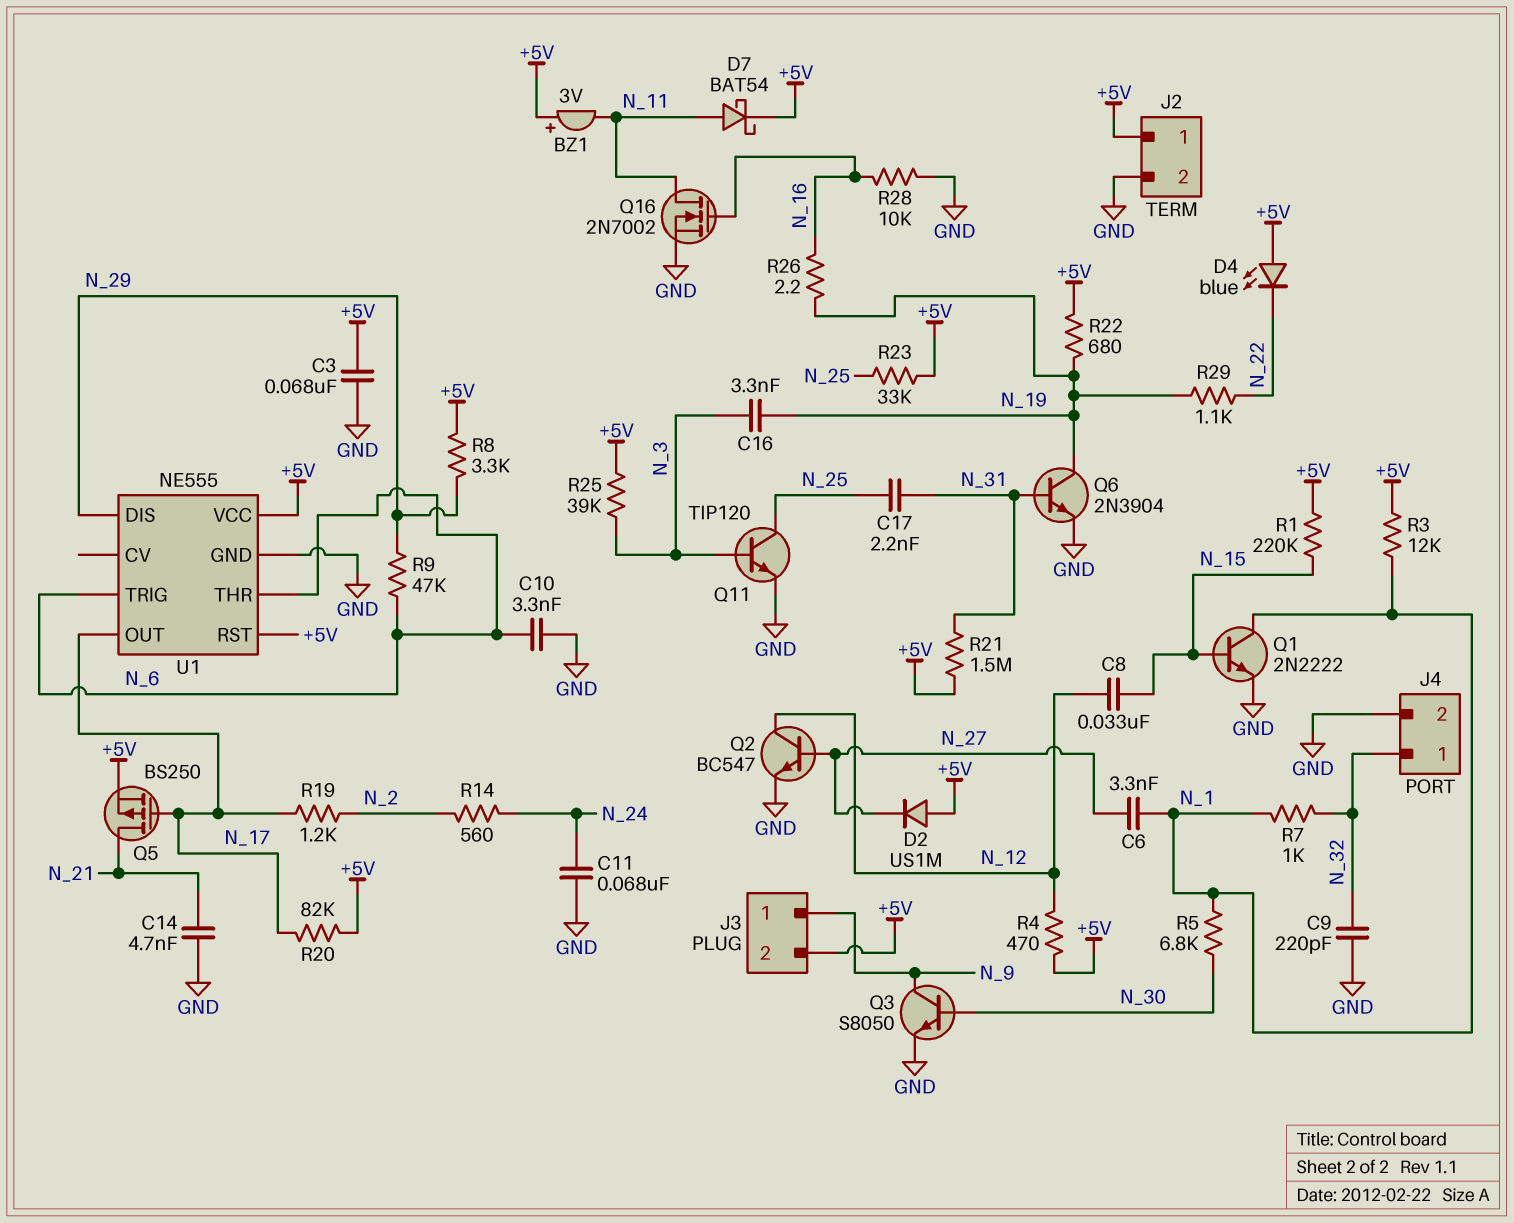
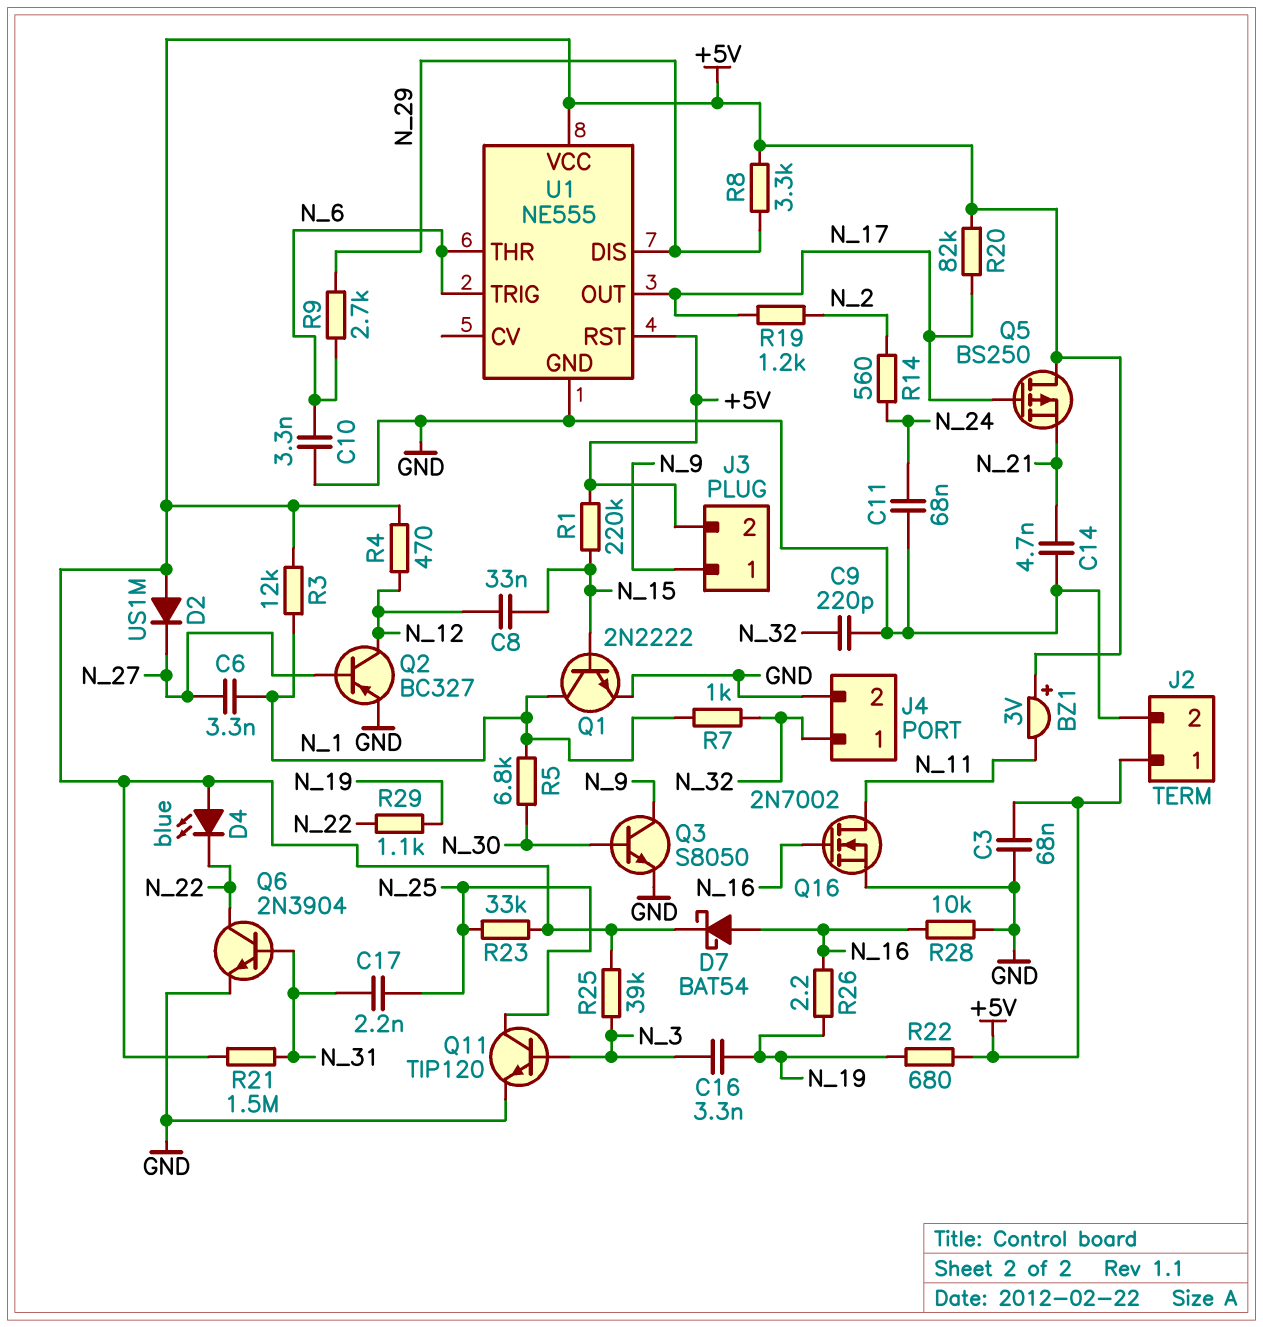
D7: schottky BAT54 (A N_11, K +5V) -> schottky BAT54 (A N_16, K +5V)
Q2: NPN BC547 (B N_27, C N_12, E GND) -> PNP BC327 (B N_27, C N_12, E GND)
Q5: PMOS BS250 (G N_17, D N_21, S +5V) -> PMOS BS250 (G N_17, D +5V, S N_21)
Q6: NPN 2N3904 (B N_31, C N_19, E GND) -> NPN 2N3904 (B N_31, C N_22, E GND)
R9: 47k (N_6, N_29) -> 2.7k (N_6, N_29)

